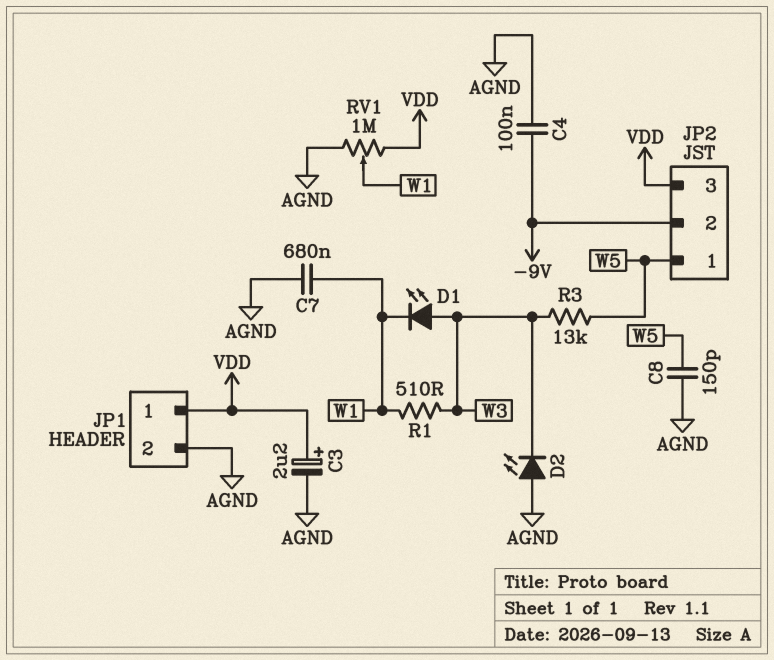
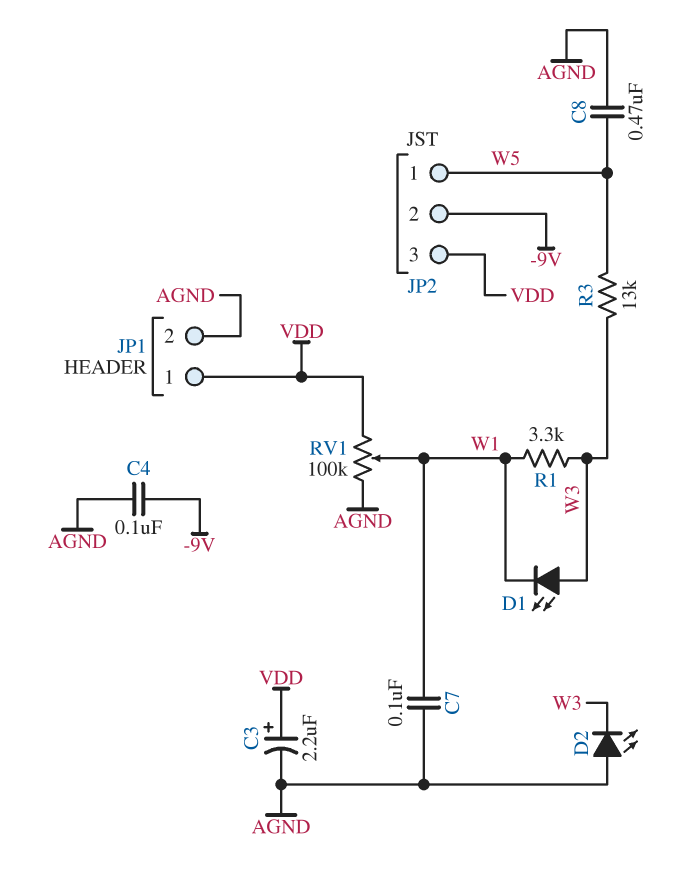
C7: 680nF (AGND, W1) -> 100nF (AGND, W1)
C8: 150pF (AGND, W5) -> 470nF (AGND, W5)
R1: 510 (W1, W3) -> 3.3k (W1, W3)
RV1: 1M (AGND, VDD, wiper W1) -> 100k (AGND, VDD, wiper W1)

